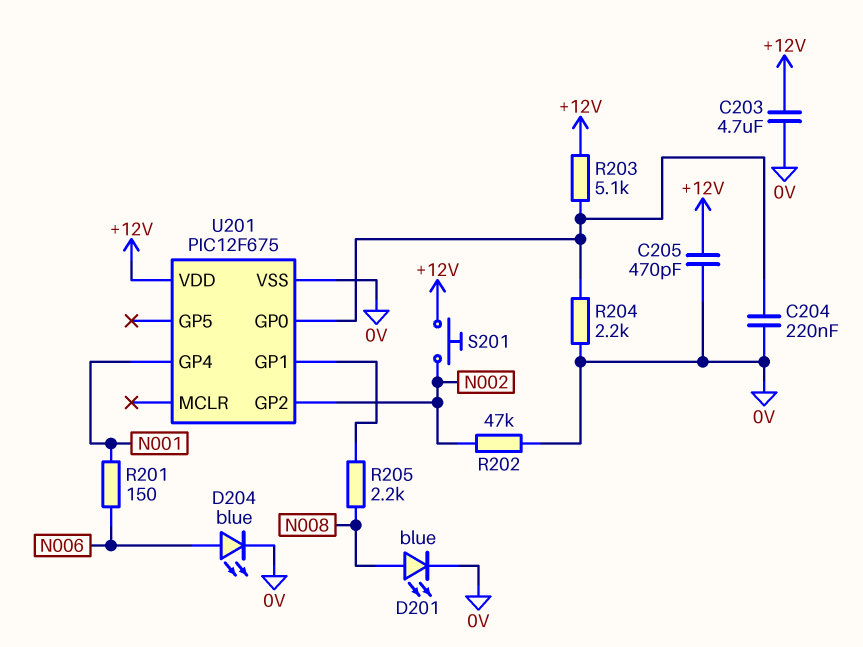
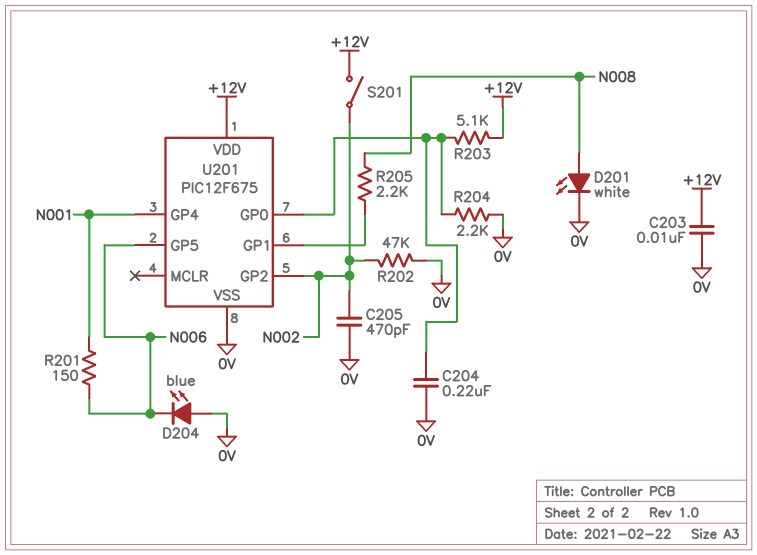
C203: 4.7uF (+12V, 0V) -> 10nF (+12V, 0V)
C205: 470pF (+12V, 0V) -> 470pF (0V, N002)
D201: LED blue (A N008, K 0V) -> LED white (A N008, K 0V)
D204: LED blue (A N006, K 0V) -> LED blue (A 0V, K N006)
S201: button (+12V, N002) -> switch (+12V, N002)
U201 pin GP5: none -> N006

